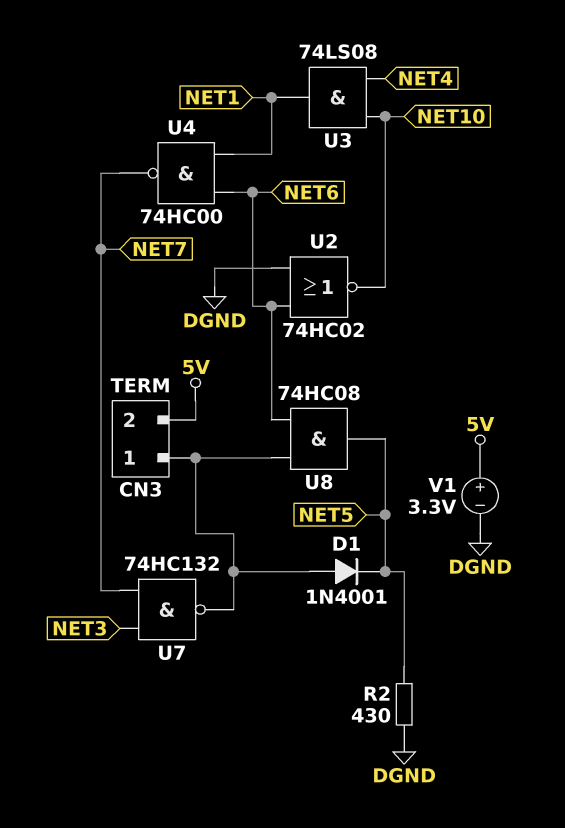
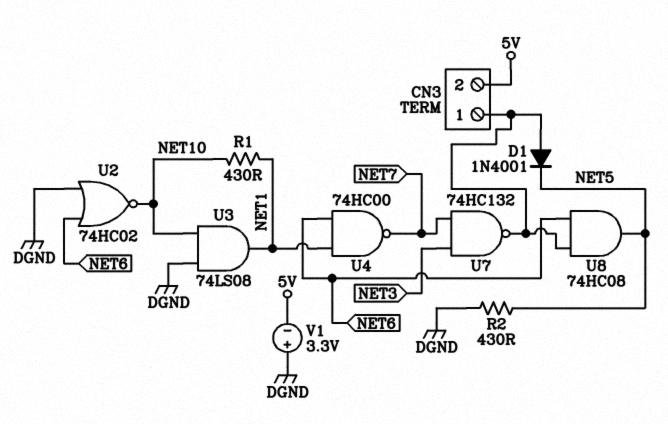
R1: none -> 430 (NET1, NET10)
U3: AND 74LS08 (in NET4, in NET10, out NET1) -> AND 74LS08 (in DGND, in NET10, out NET1)
V1: 3.3V (plus 5V, minus DGND) -> 3.3V (plus DGND, minus 5V)

